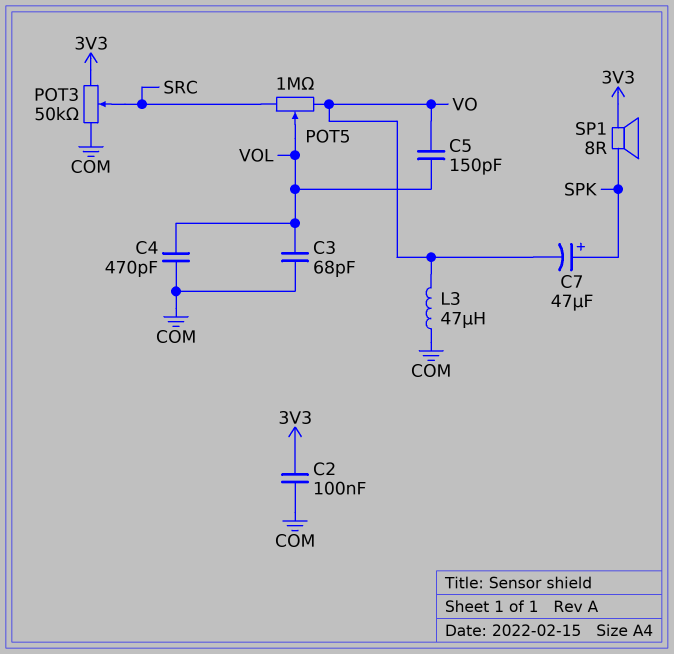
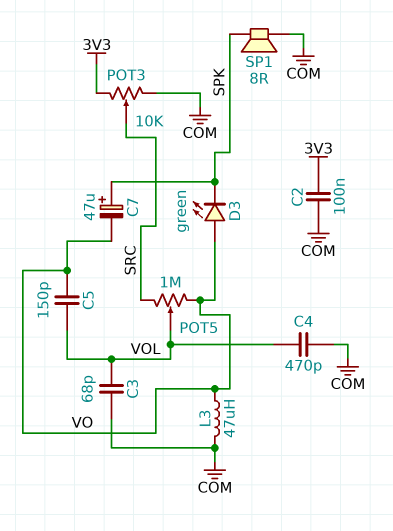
D3: none -> LED green (A VO, K SPK)
POT3: 50k (3V3, COM, wiper SRC) -> 10k (3V3, COM, wiper SRC)
SP1: speaker 8R (3V3, SPK) -> speaker 8R (COM, SPK)

